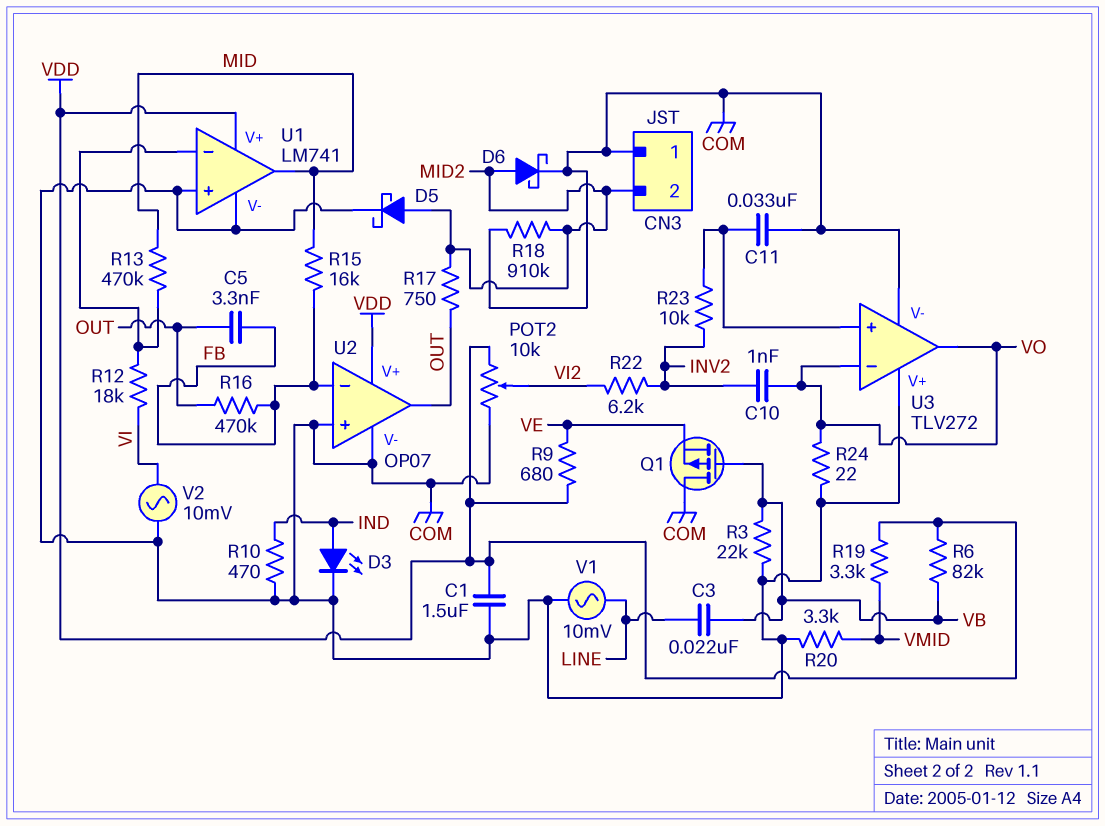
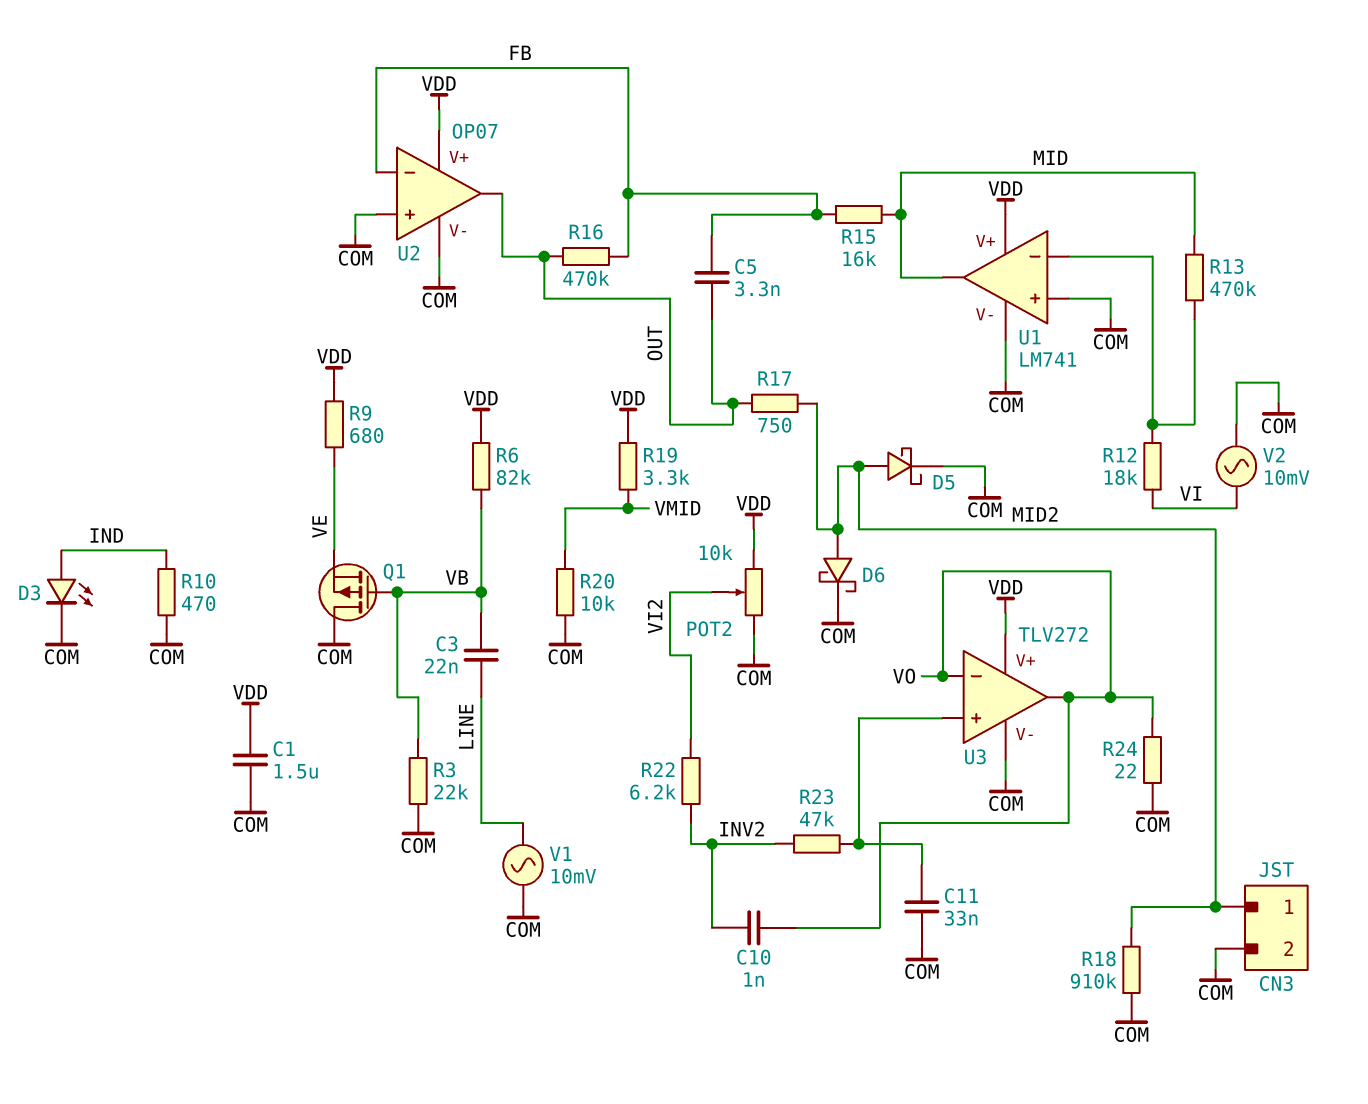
CN3 pin 1: COM -> MID2
CN3 pin 2: MID2 -> COM
R20: 3.3k (COM, VMID) -> 10k (COM, VMID)
R23: 10k (INV2, U3/in+) -> 47k (INV2, U3/in+)
U3 pin V+: COM -> VDD

